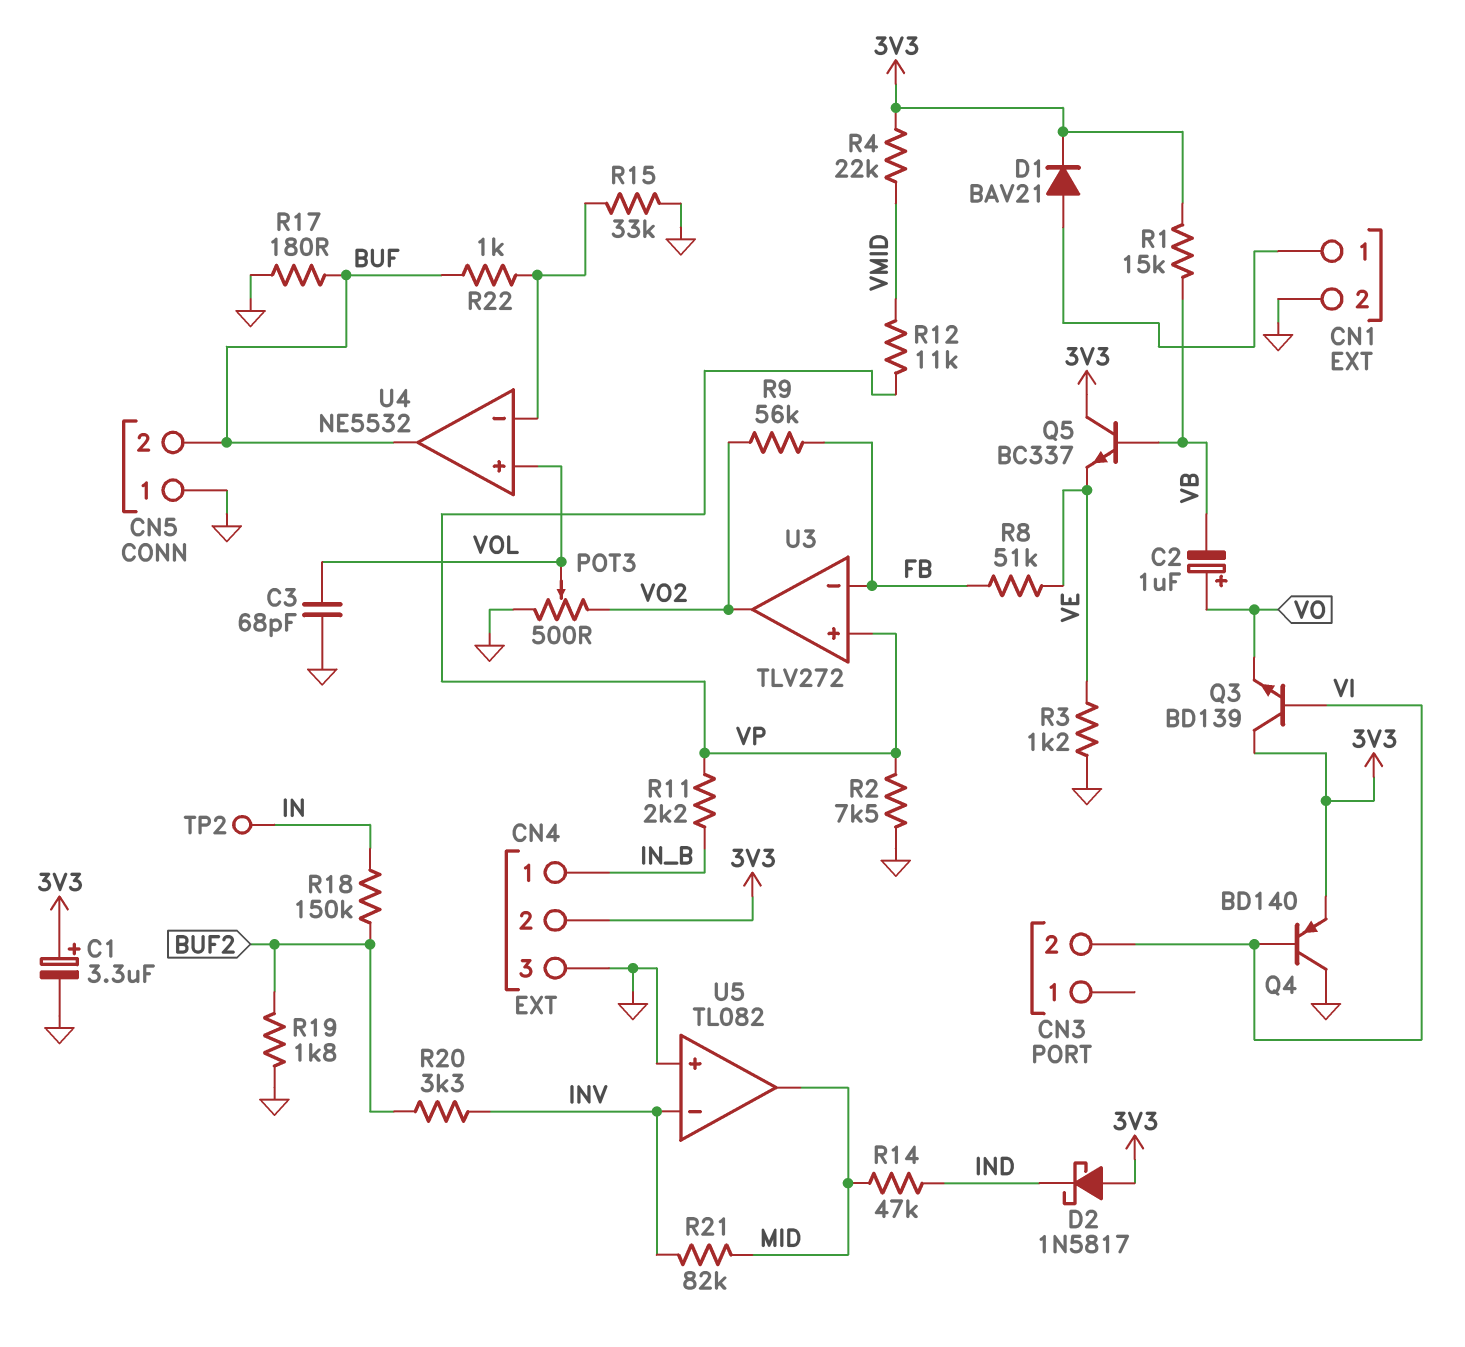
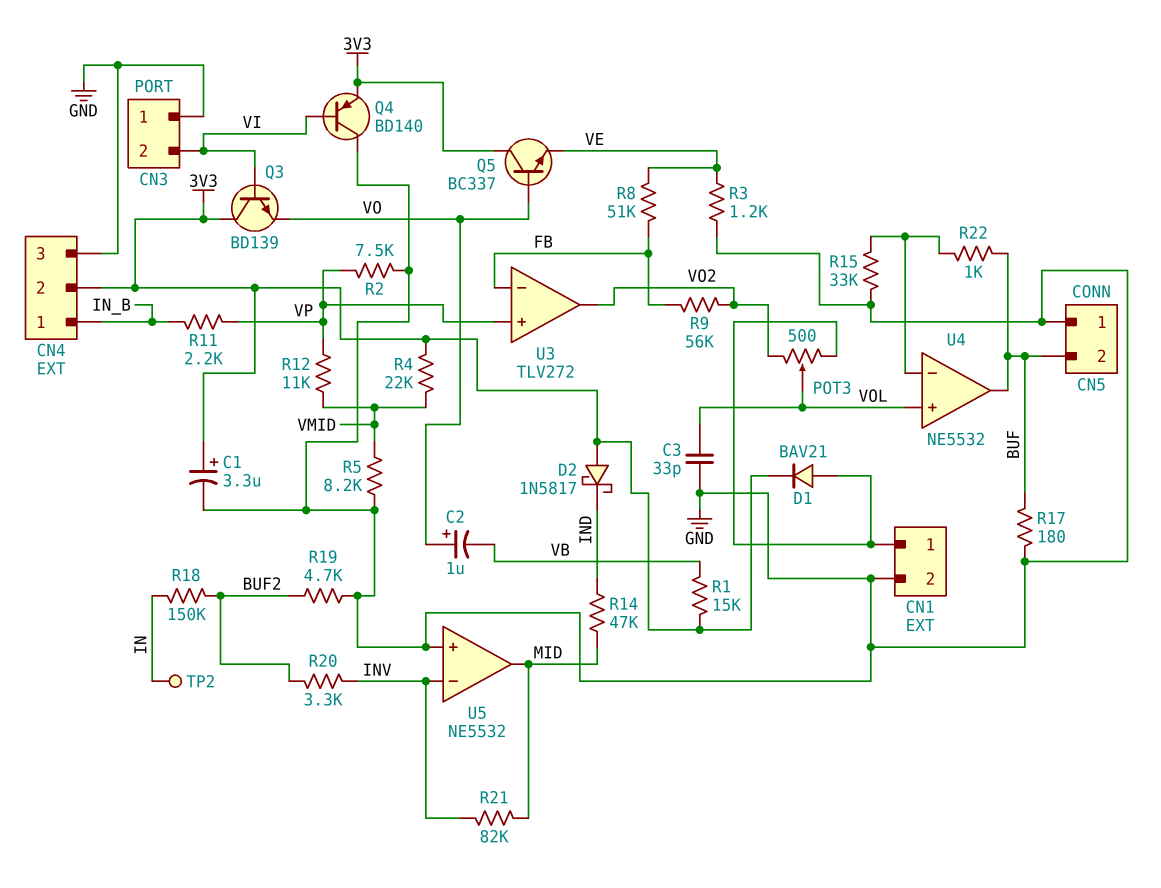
C3: 68pF (GND, VOL) -> 33pF (GND, VOL)
CN3 pin 1: none -> GND
POT3: 500 (GND, VO2, wiper VOL) -> 500 (CN1/1, VO2, wiper VOL)
Q5: NPN BC337 (B VB, C 3V3, E VE) -> NPN BC337 (B VO, C 3V3, E VE)
R5: none -> 8.2k (GND, VMID)
R19: 1.8k (BUF2, GND) -> 4.7k (BUF2, GND)
U5: TL082 -> NE5532

